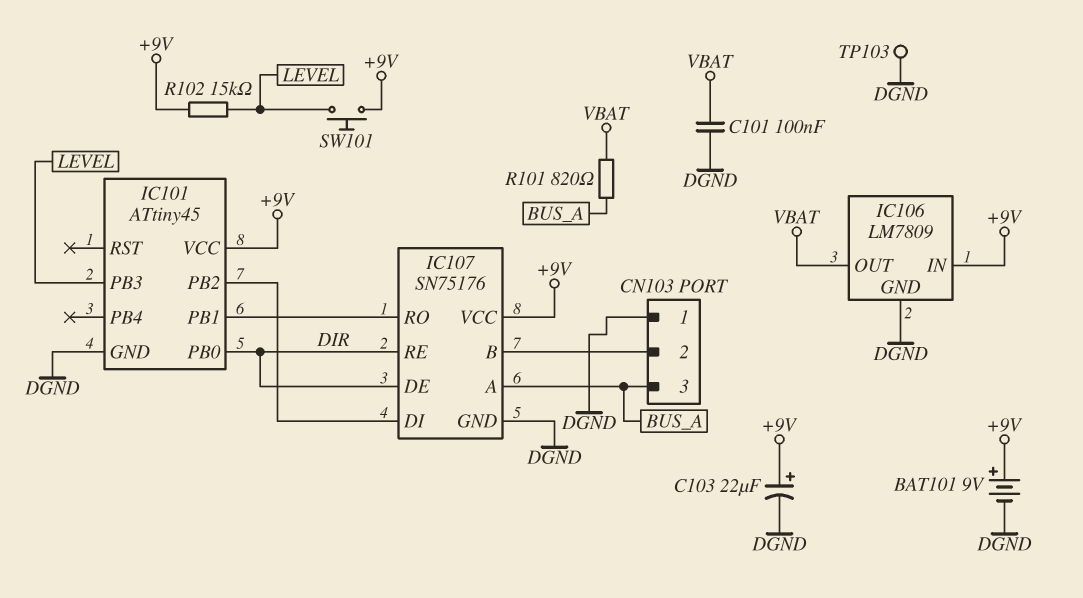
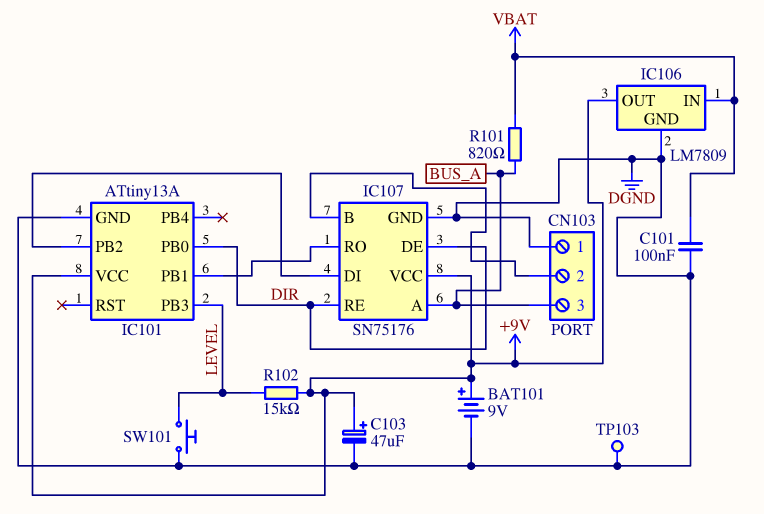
C103: 22uF (plus +9V, minus DGND) -> 47uF (plus +9V, minus DGND)
IC101: ATtiny45 -> ATtiny13A
IC106 pin IN: +9V -> VBAT
IC106 pin OUT: VBAT -> +9V
SW101: button (+9V, LEVEL) -> button (DGND, LEVEL)

